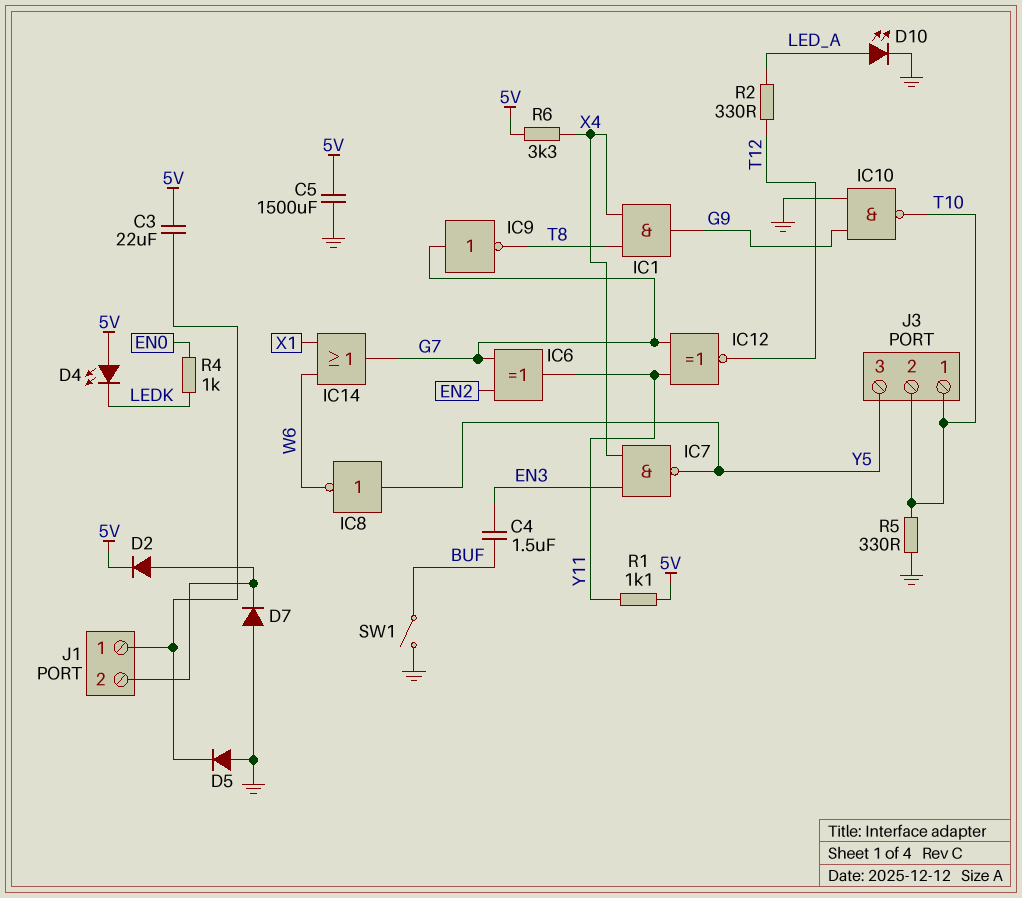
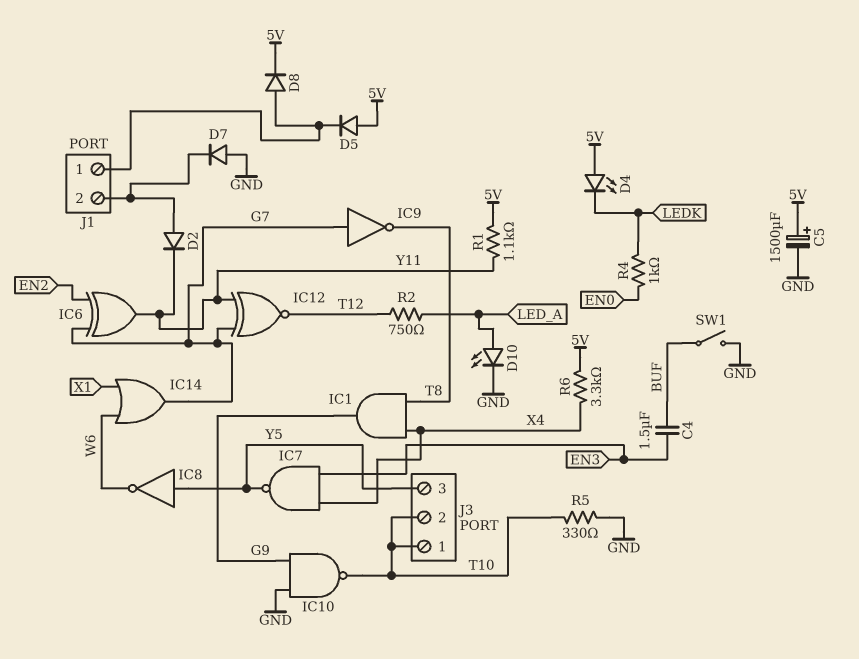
C3: 22uF (5V, J1/1) -> none
C5: 1500uF (5V, GND) -> 1500uF (plus 5V, minus GND)
D2: diode (A J1/2, K 5V) -> diode (A J1/2, K Y11)
D5: diode (A GND, K J1/1) -> diode (A 5V, K J1/1)
D8: none -> diode (A J1/1, K 5V)
R2: 330 (LED_A, T12) -> 750 (LED_A, T12)

